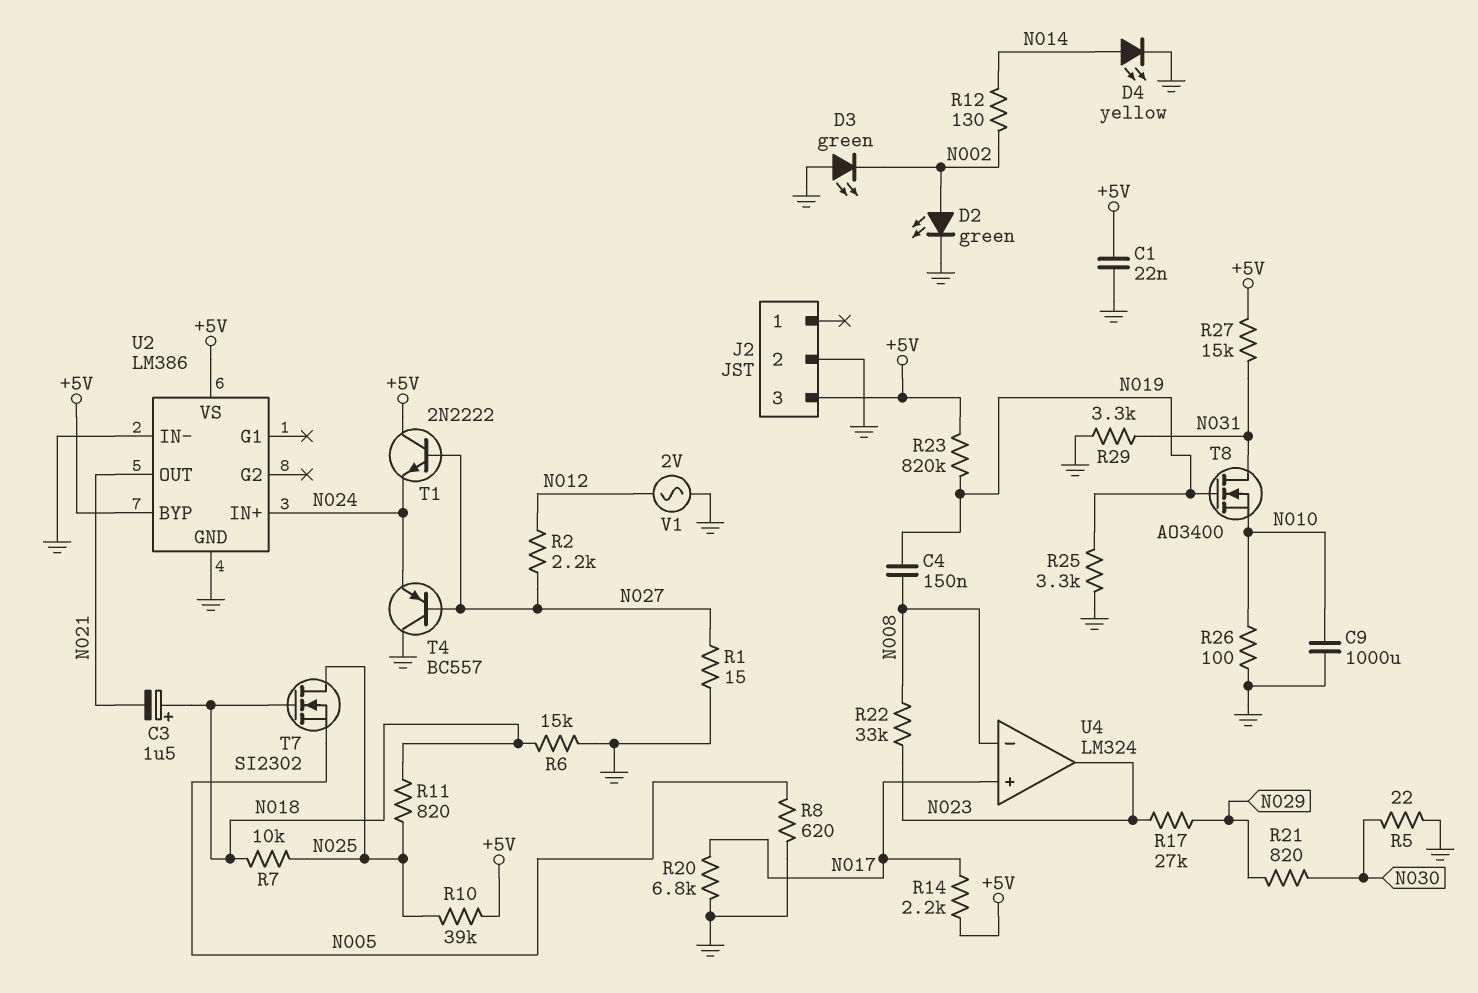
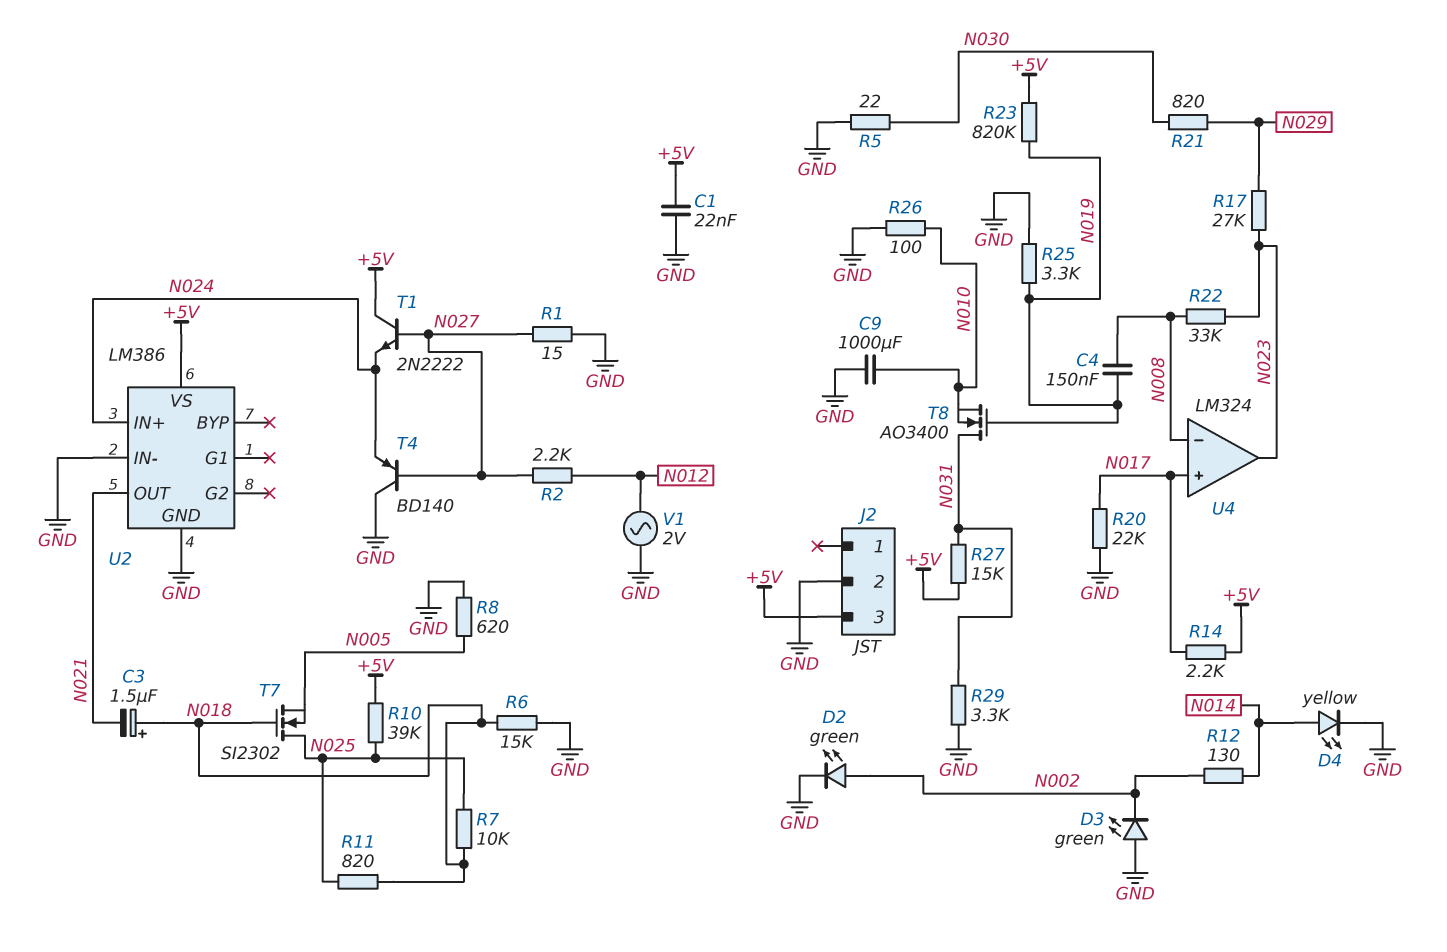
R20: 6.8k (GND, N017) -> 22k (GND, N017)
T4: PNP BC557 (B N027, C GND, E N024) -> PNP BD140 (B N027, C GND, E N024)
U2 pin BYP: +5V -> none

